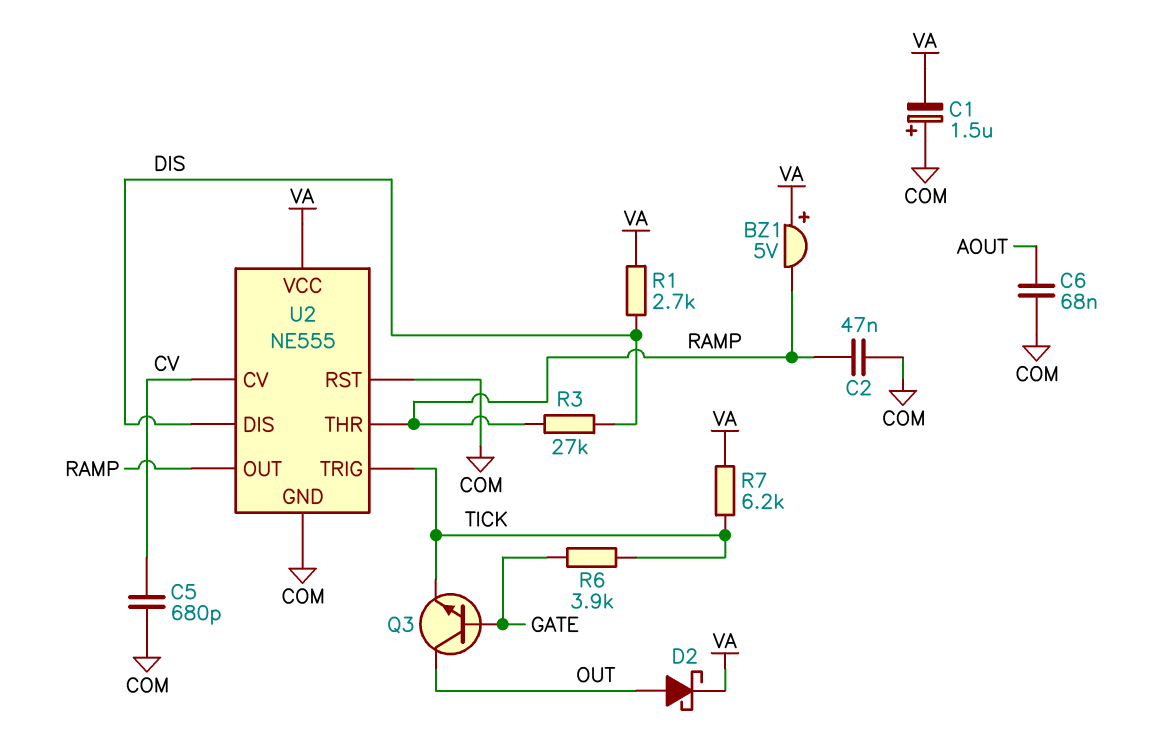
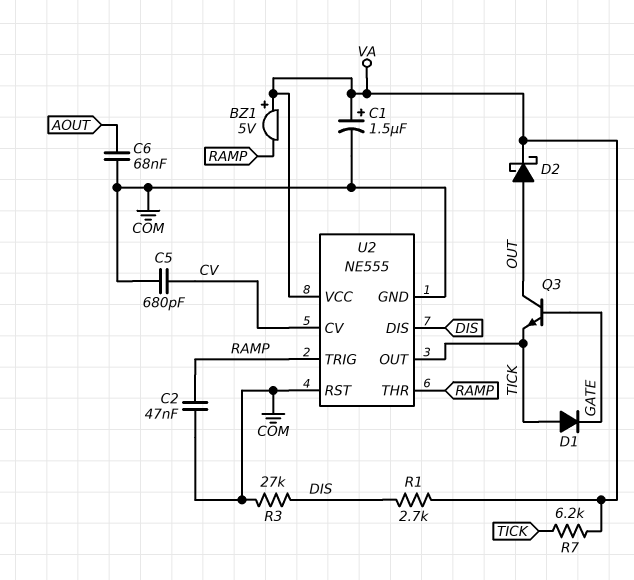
C1: 1.5uF (plus COM, minus VA) -> 1.5uF (plus VA, minus COM)
D1: none -> diode (A TICK, K GATE)
R3: 27k (DIS, RAMP) -> 27k (COM, DIS)
R6: 3.9k (GATE, TICK) -> none
U2 pin OUT: RAMP -> TICK
U2 pin TRIG: TICK -> RAMP

